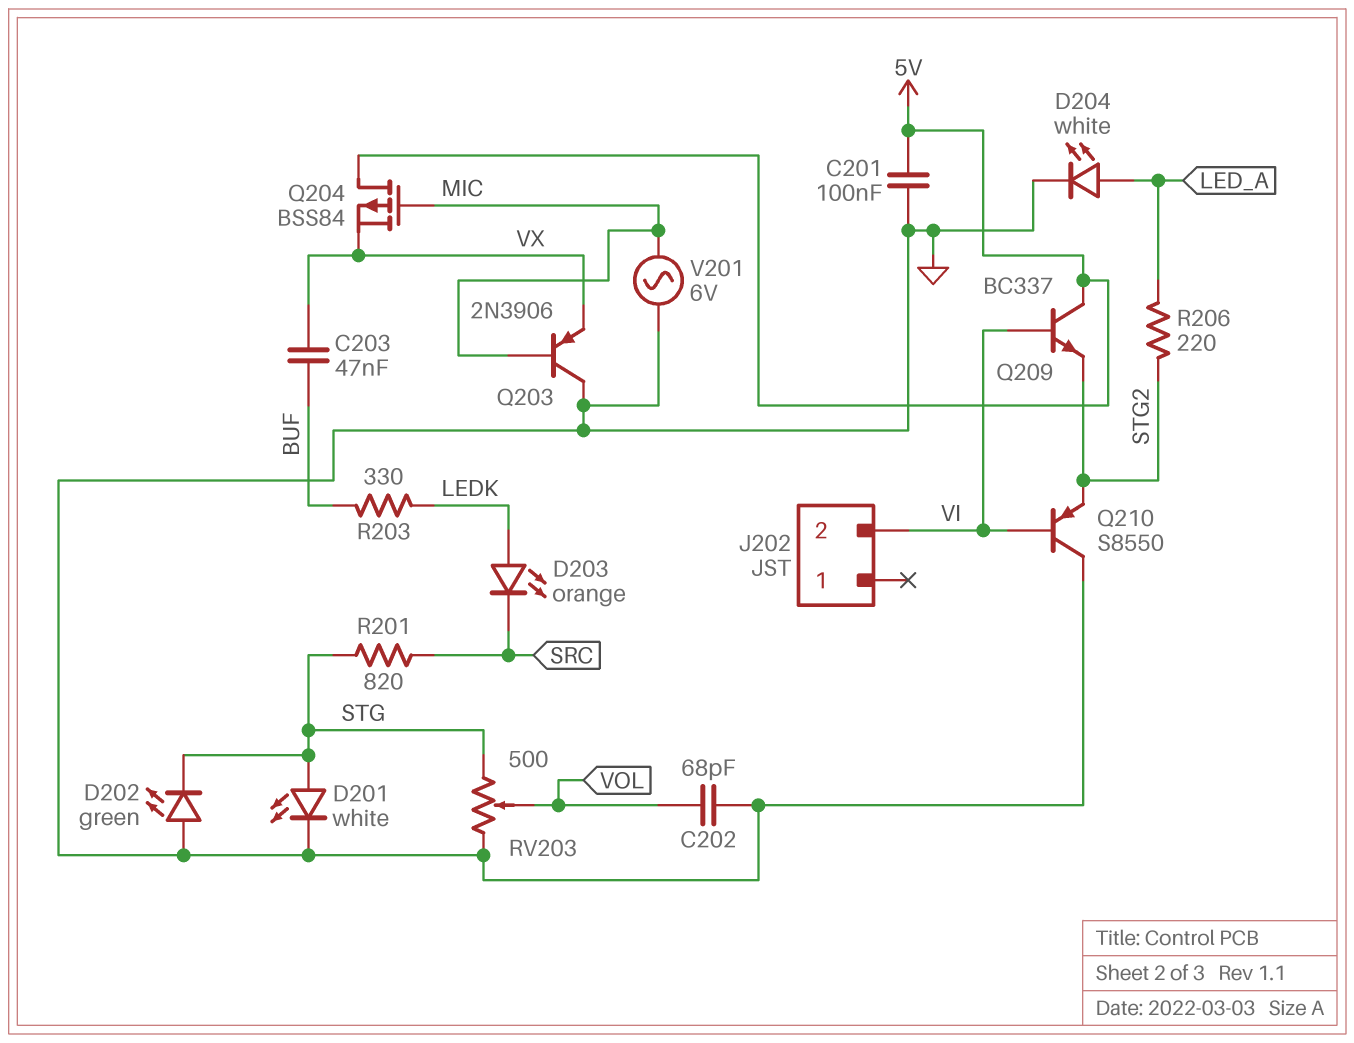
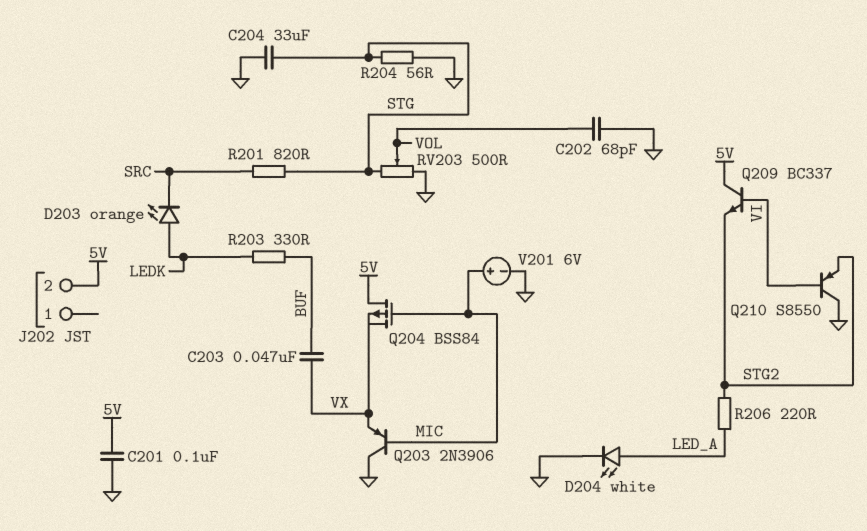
C204: none -> 33uF (GND, STG)
D201: LED white (A STG, K GND) -> none
D202: LED green (A GND, K STG) -> none
J202 pin 2: VI -> 5V
R204: none -> 56 (GND, STG)
V201: AC 6V (GND, MIC) -> 6V (plus MIC, minus GND)

